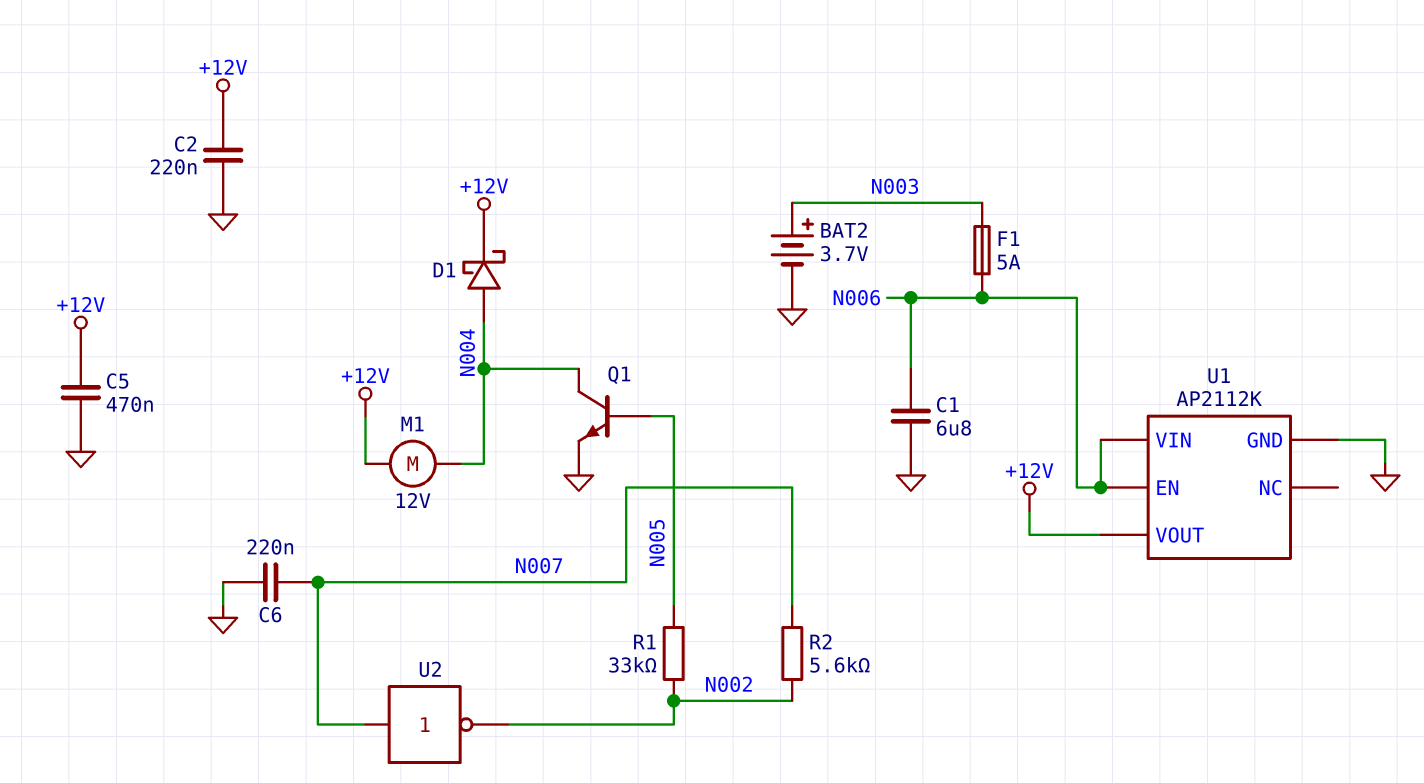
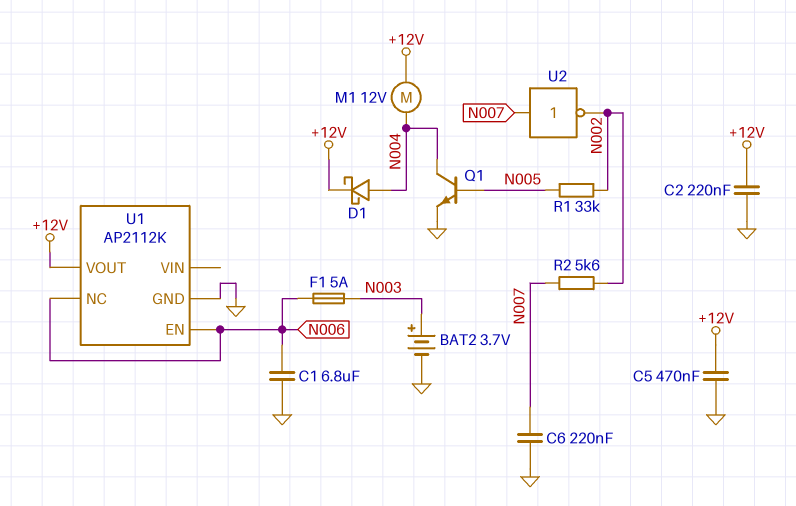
U1 pin NC: none -> N006
U1 pin VIN: N006 -> none

